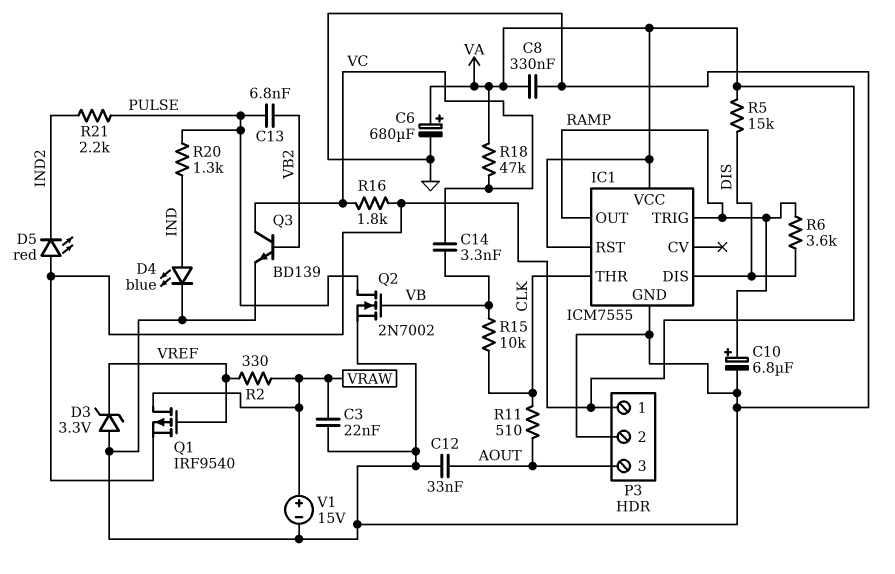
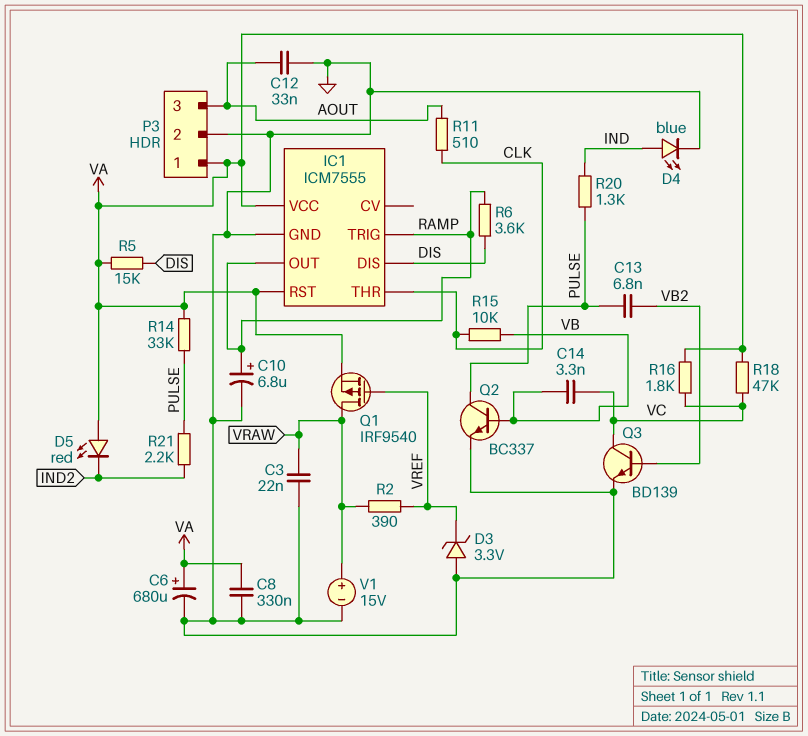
Q2: NMOS 2N7002 (G VB, D PULSE, S GND) -> NPN BC337 (B VB, C PULSE, E GND)
R2: 330 (VRAW, VREF) -> 390 (VRAW, VREF)
R14: none -> 33k (PULSE, VA)

